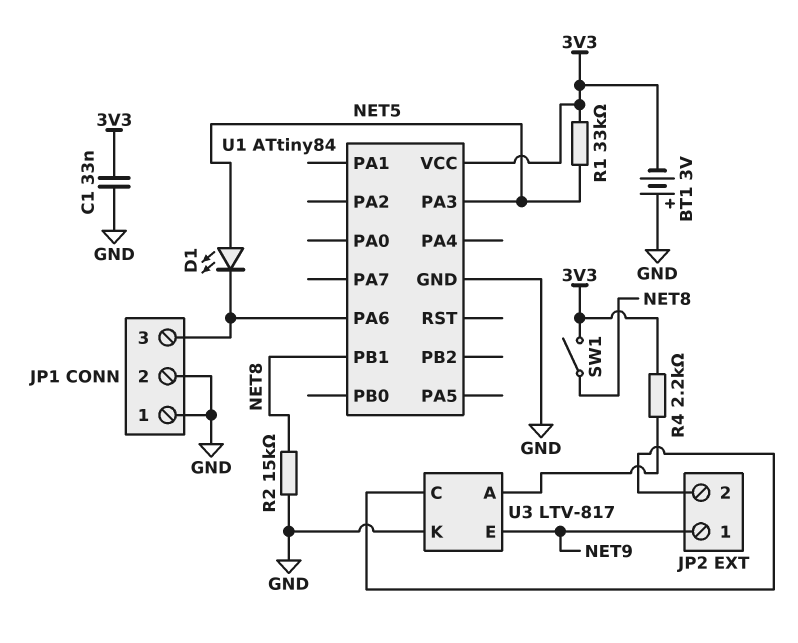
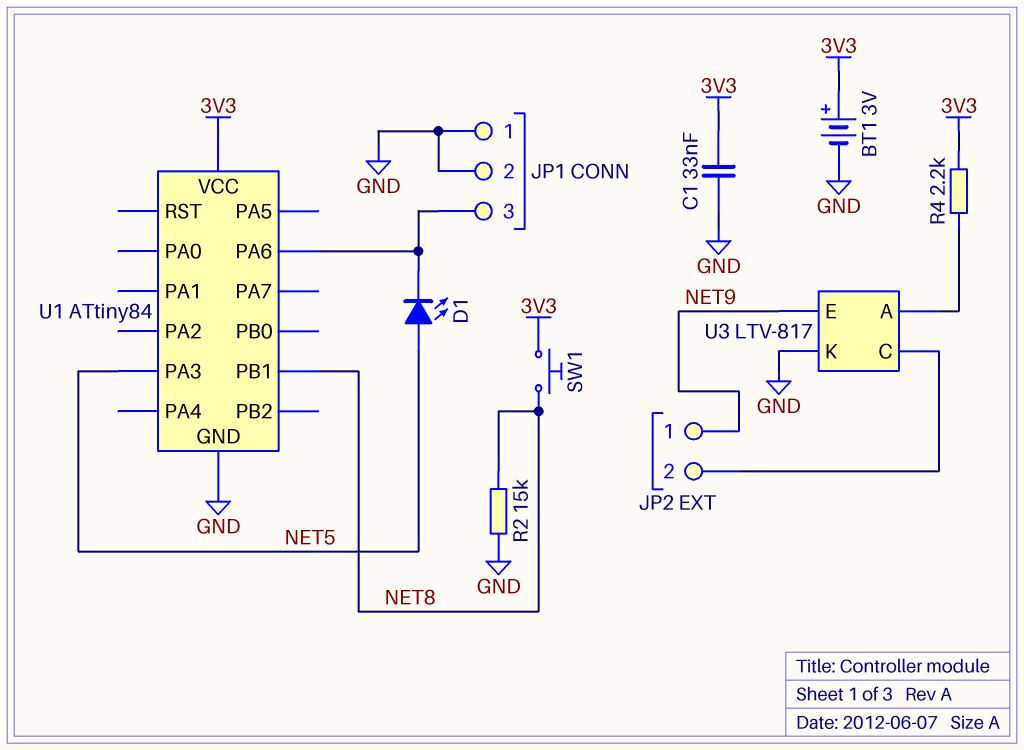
BT1: 3V (plus GND, minus 3V3) -> 3V (plus 3V3, minus GND)
R1: 33k (3V3, NET5) -> none
SW1: switch (3V3, NET8) -> button (3V3, NET8)

